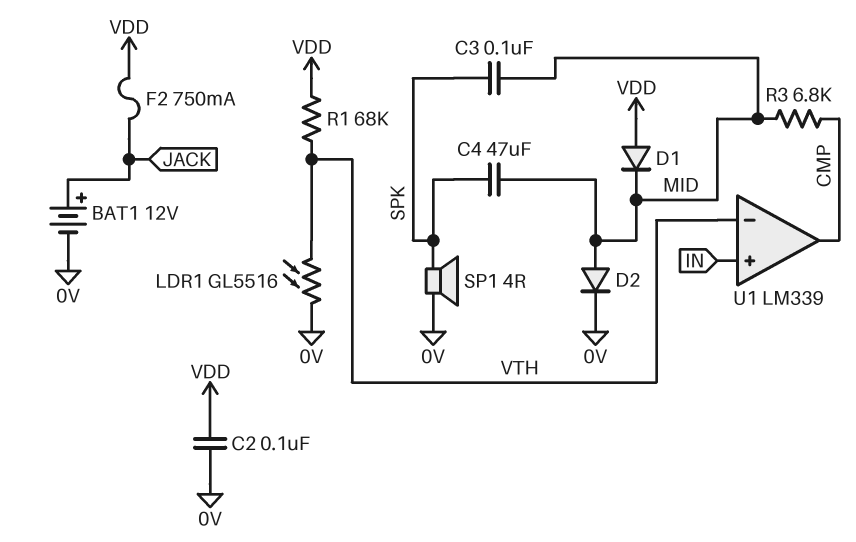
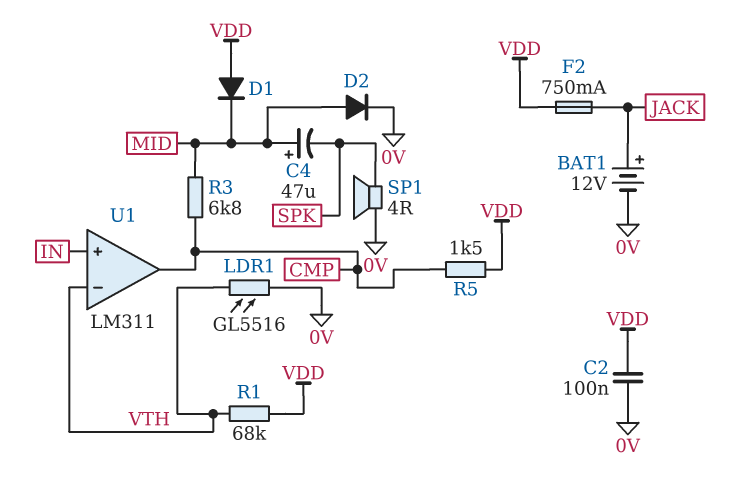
C3: 100nF (MID, SPK) -> none
C4: 47uF (MID, SPK) -> 47uF (plus MID, minus SPK)
R5: none -> 1.5k (CMP, VDD)
U1: LM339 -> LM311

